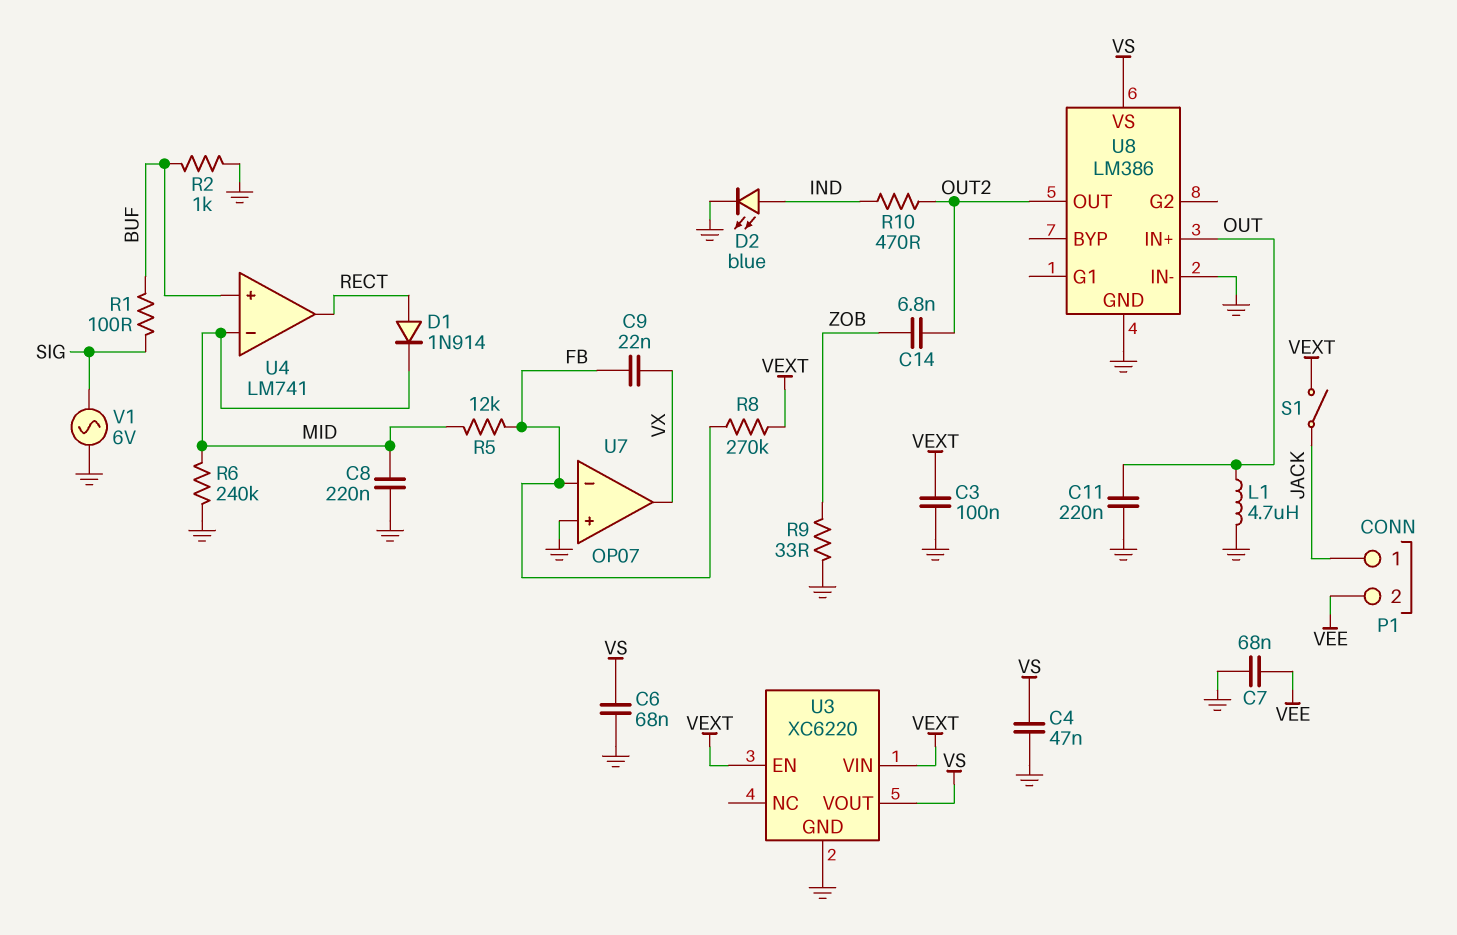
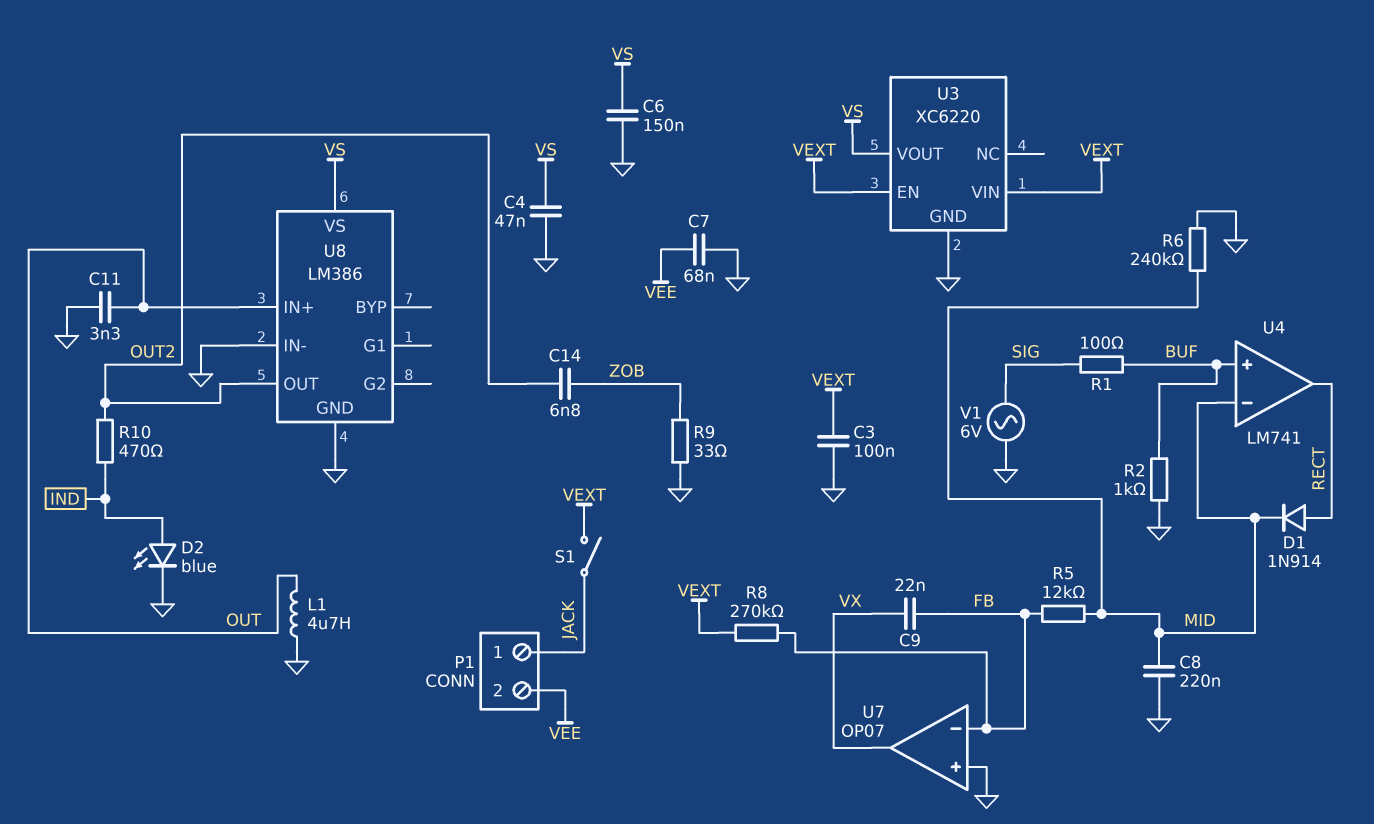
C6: 68nF (GND, VS) -> 150nF (GND, VS)
C11: 220nF (GND, OUT) -> 3.3nF (GND, OUT)

